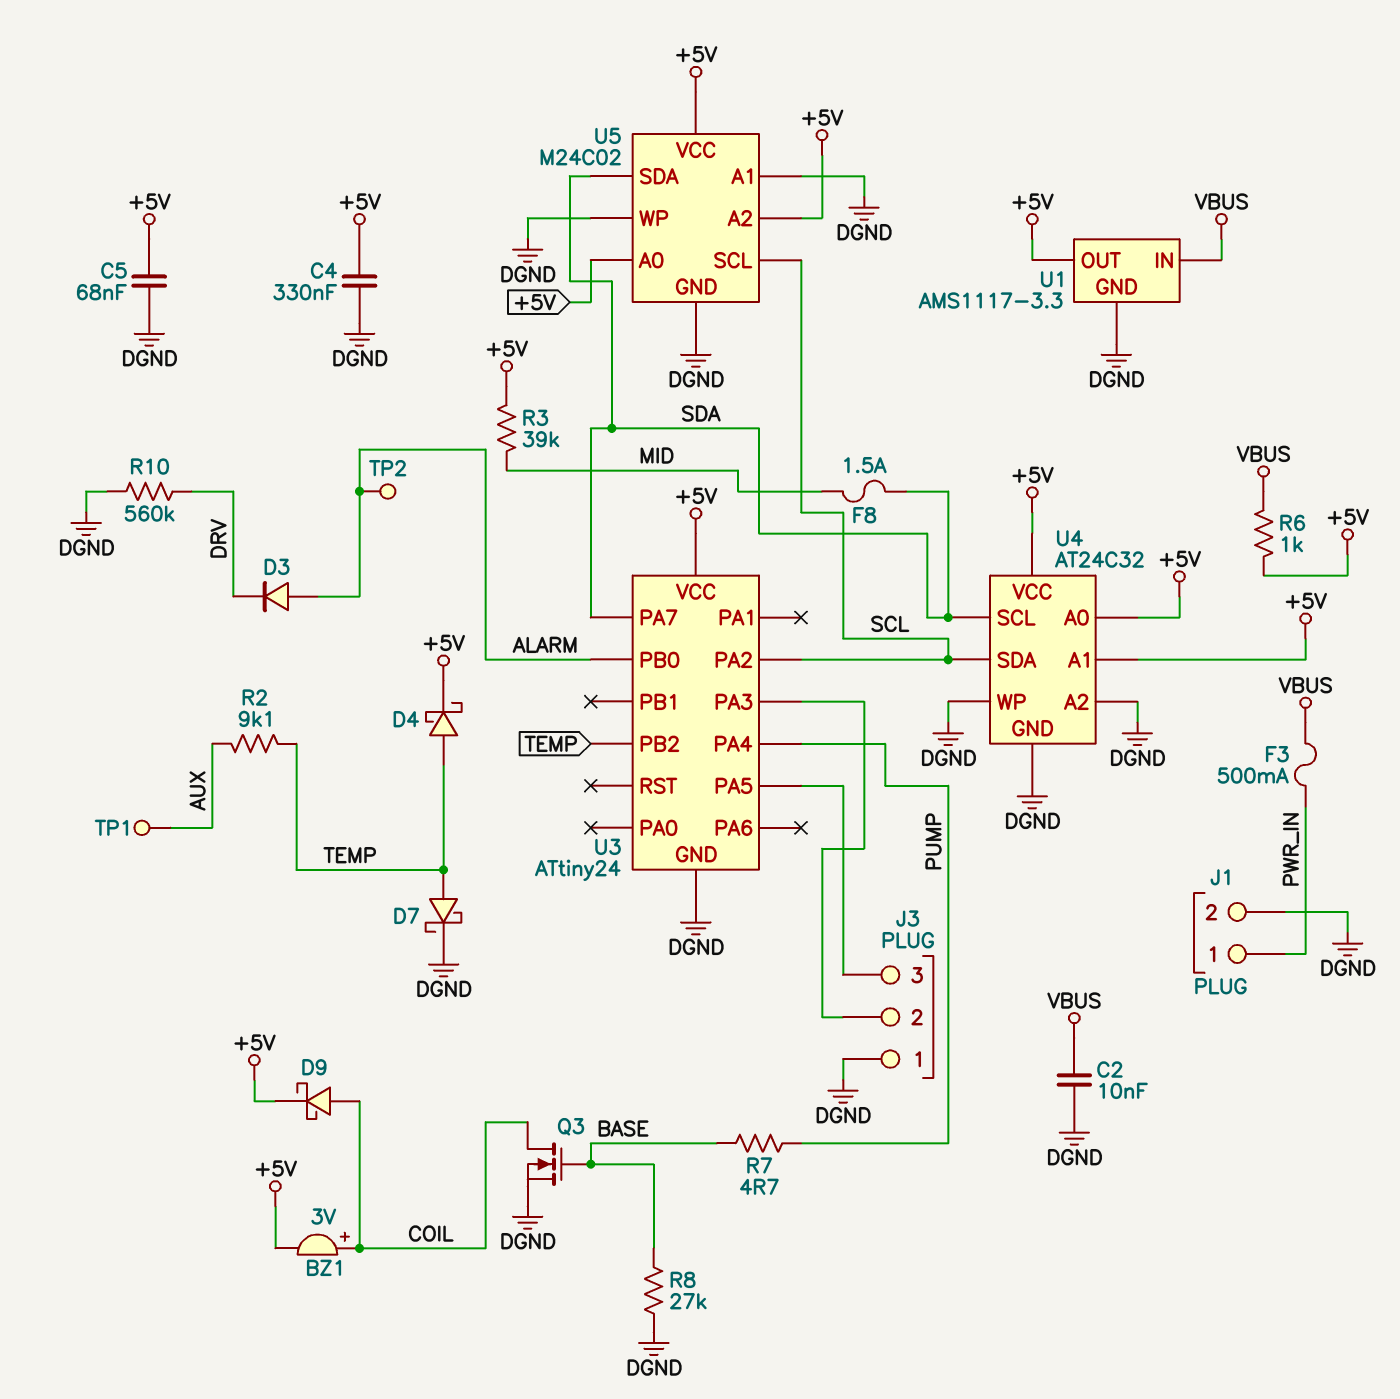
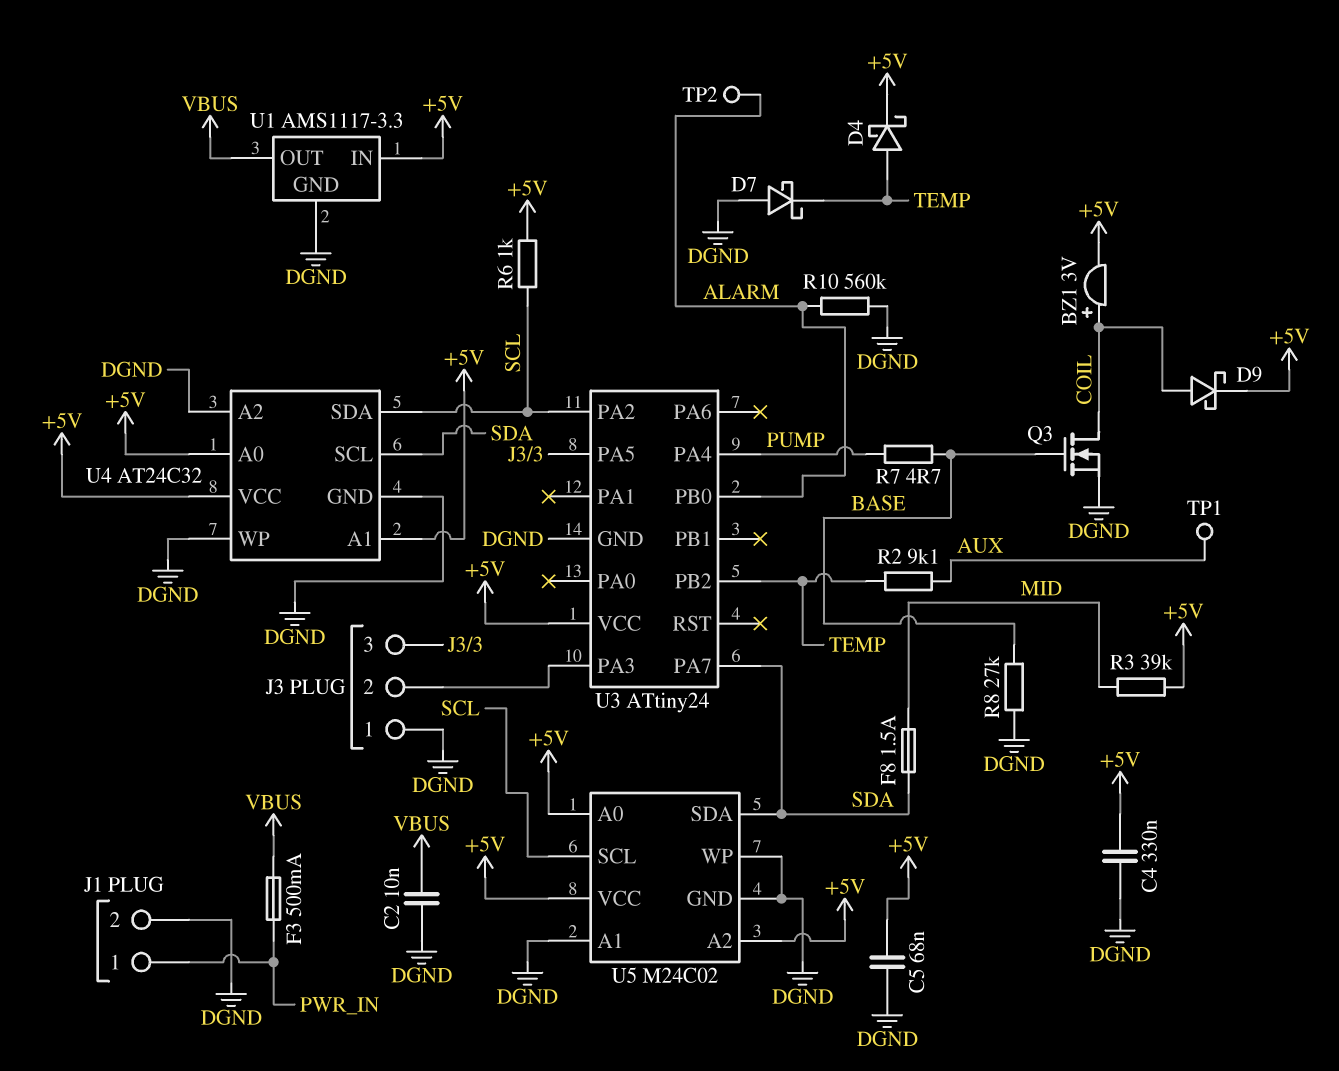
D3: diode (A ALARM, K DRV) -> none
D7: schottky (A TEMP, K DGND) -> schottky (A DGND, K TEMP)
R6: 1k (+5V, VBUS) -> 1k (+5V, SCL)
R10: 560k (DGND, DRV) -> 560k (ALARM, DGND)
U1 pin IN: VBUS -> +5V
U1 pin OUT: +5V -> VBUS

